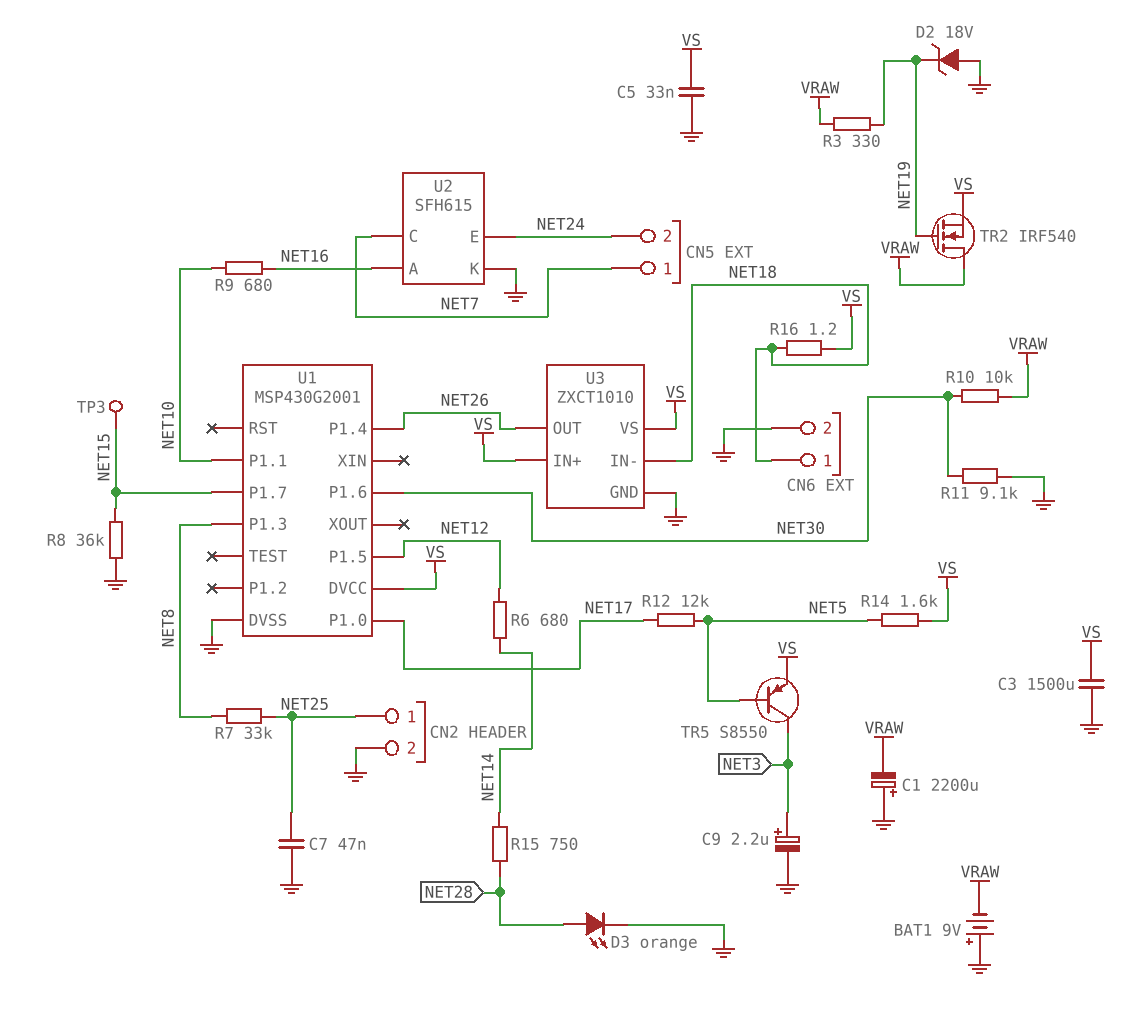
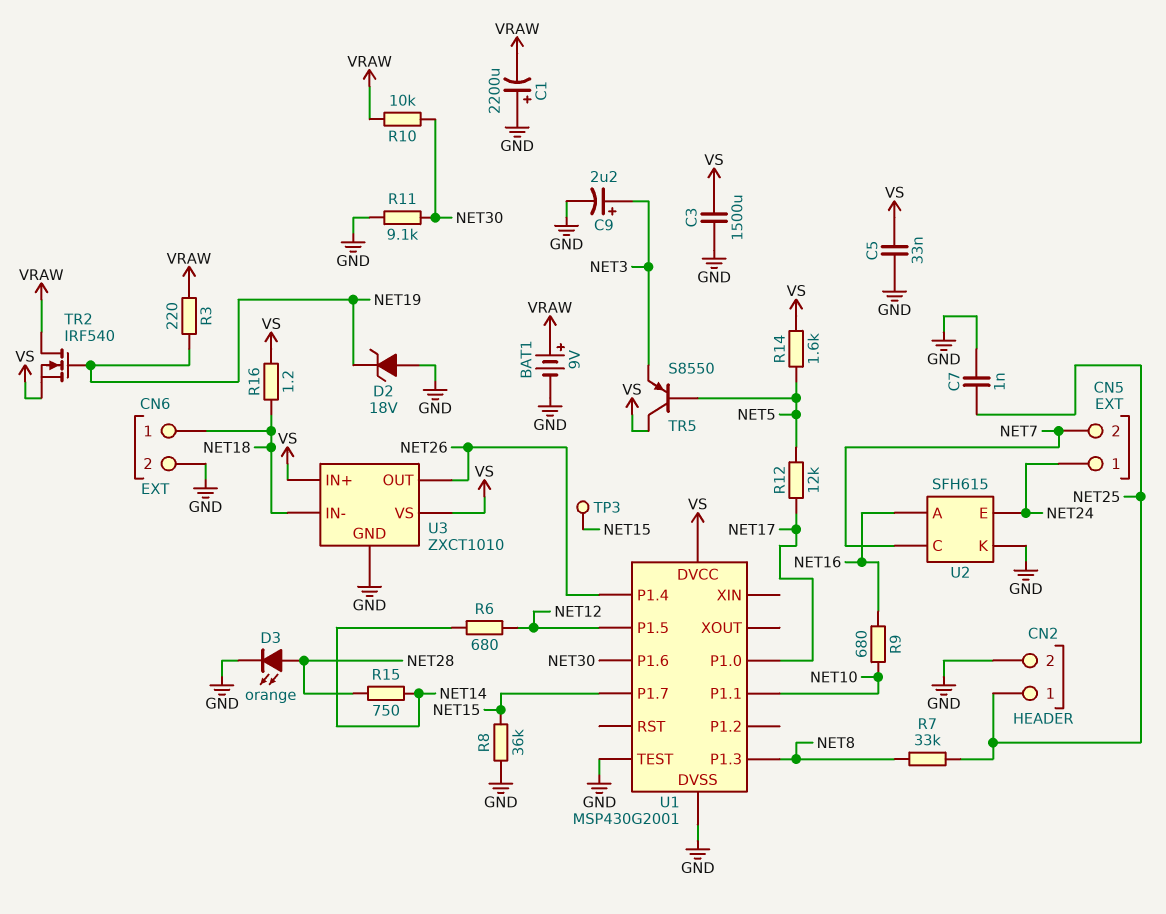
BAT1: 9V (plus GND, minus VRAW) -> 9V (plus VRAW, minus GND)
C7: 47nF (GND, NET25) -> 1nF (GND, NET25)
CN5 pin 1: NET7 -> NET24
CN5 pin 2: NET24 -> NET7
R3: 330 (NET19, VRAW) -> 220 (NET19, VRAW)
TR5: PNP S8550 (B NET5, C NET3, E VS) -> PNP S8550 (B NET5, C VS, E NET3)
U1 pin TEST: none -> GND

